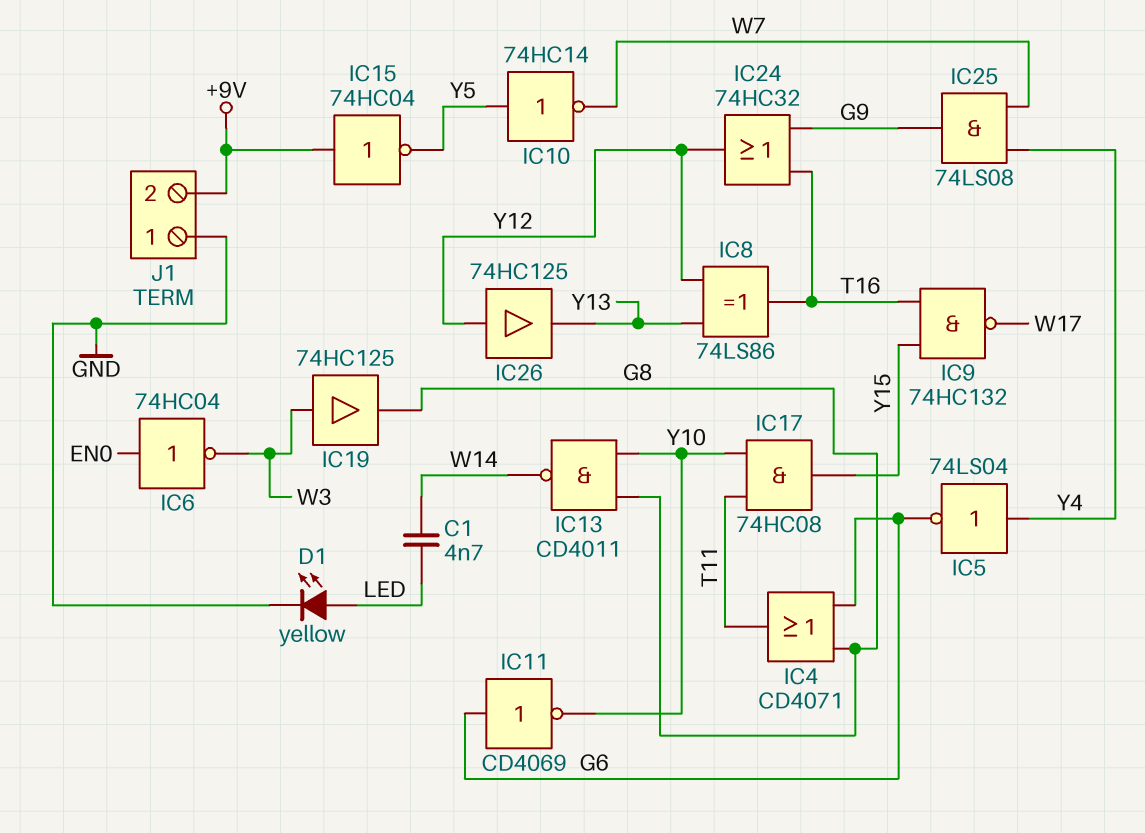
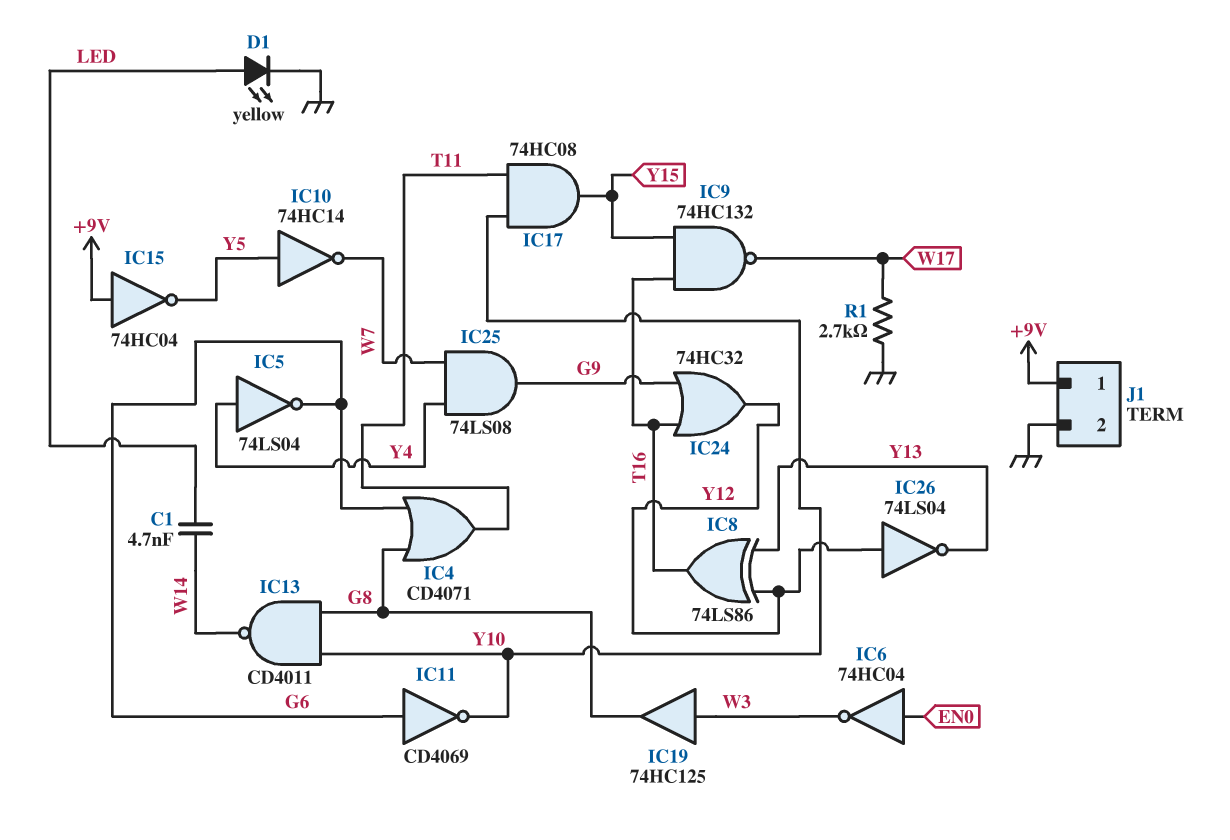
IC26: buffer 74HC125 (in Y12, out Y13) -> NOT 74LS04 (in Y12, out Y13)
J1 pin 1: GND -> +9V
J1 pin 2: +9V -> GND
R1: none -> 2.7k (GND, W17)

